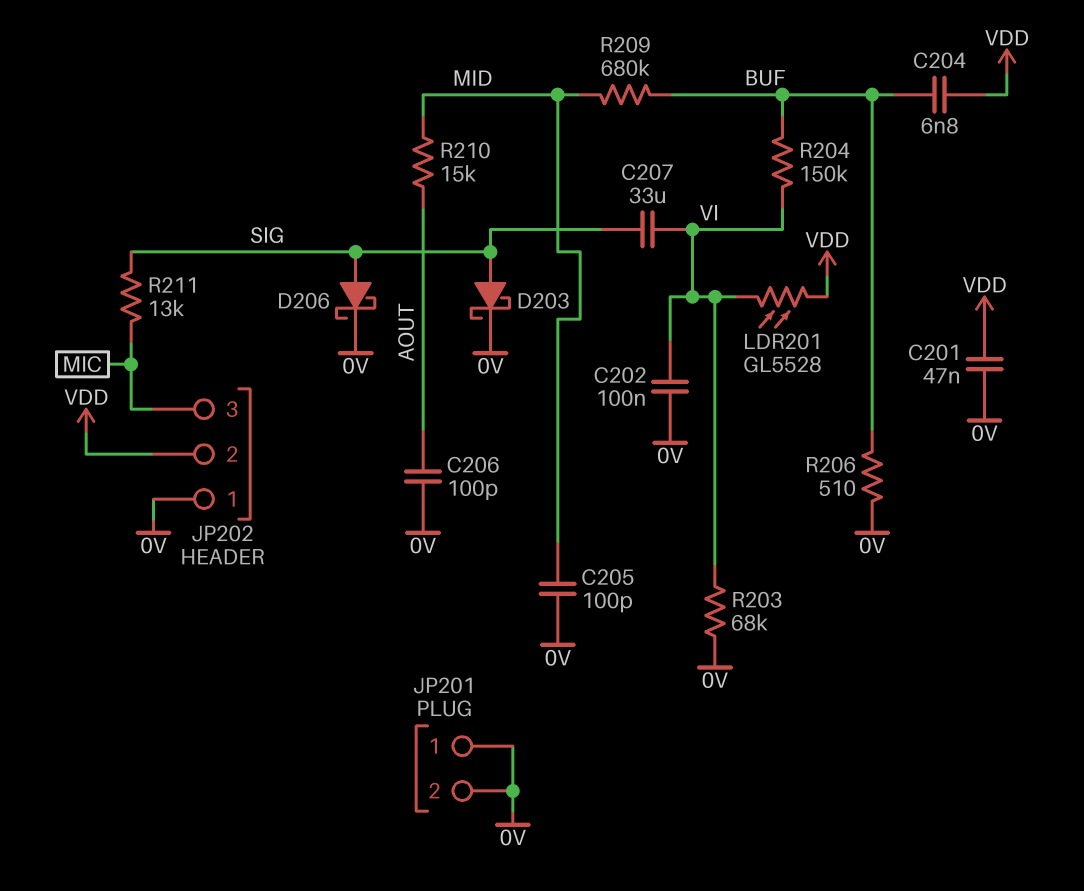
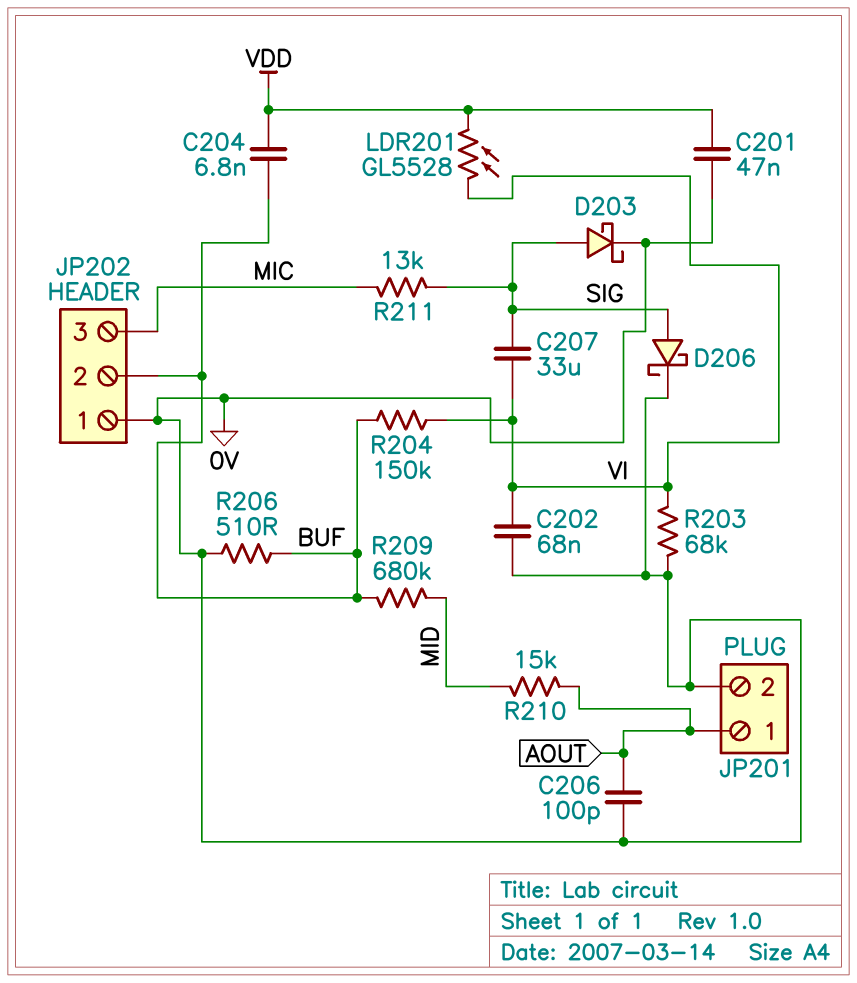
C202: 100nF (0V, VI) -> 68nF (0V, VI)
C205: 100pF (0V, MID) -> none
JP201 pin 1: 0V -> AOUT
JP202 pin 2: VDD -> BUF

